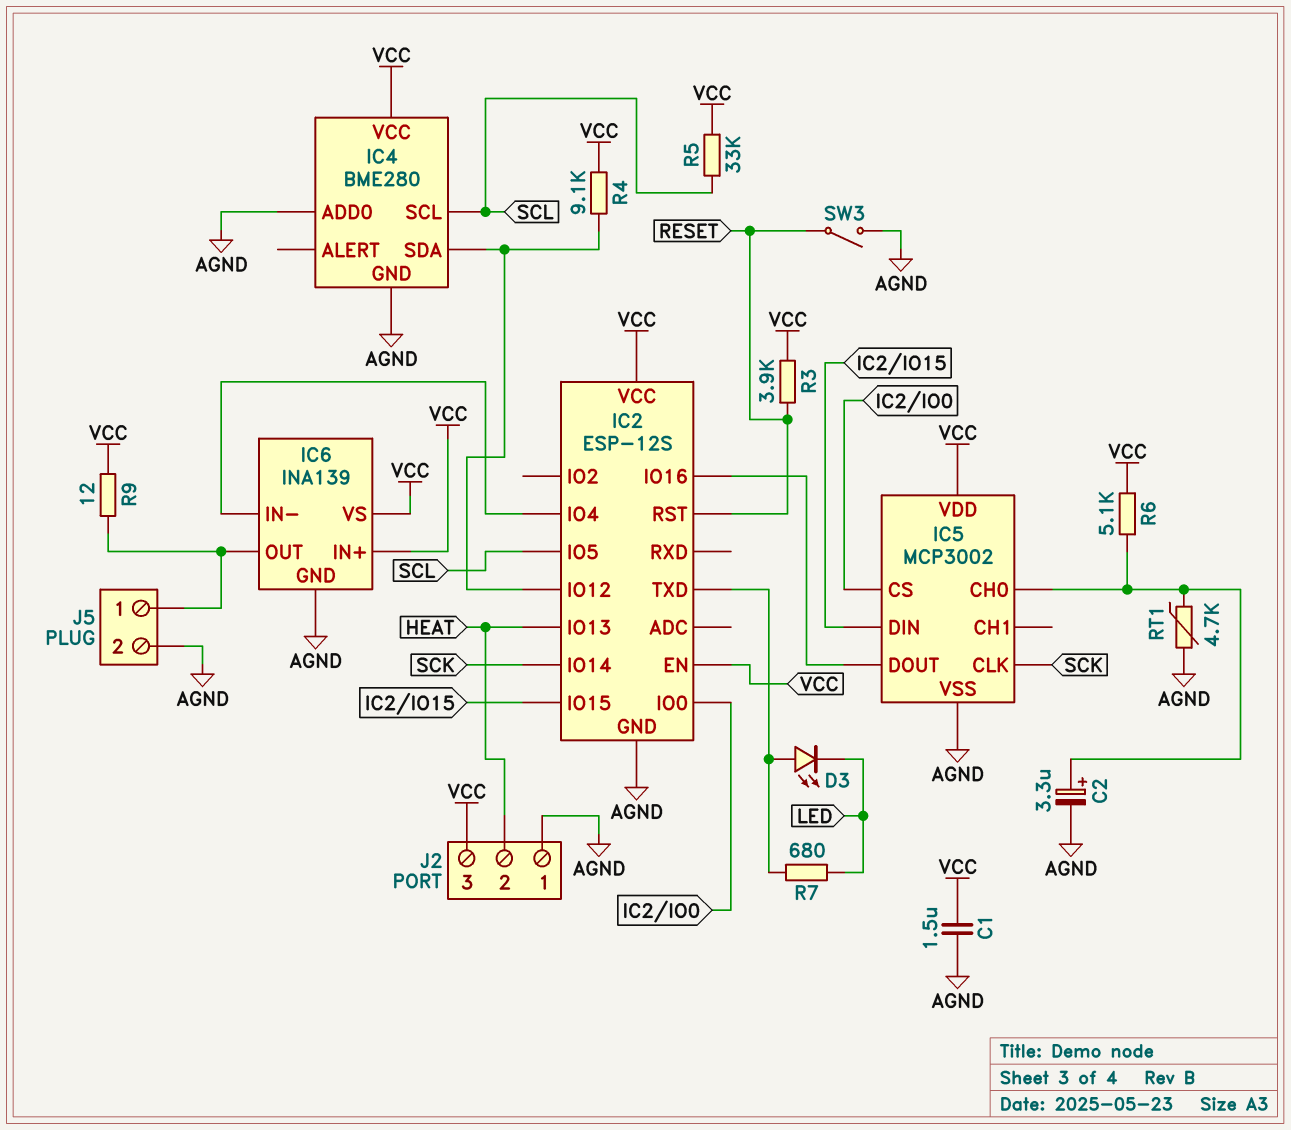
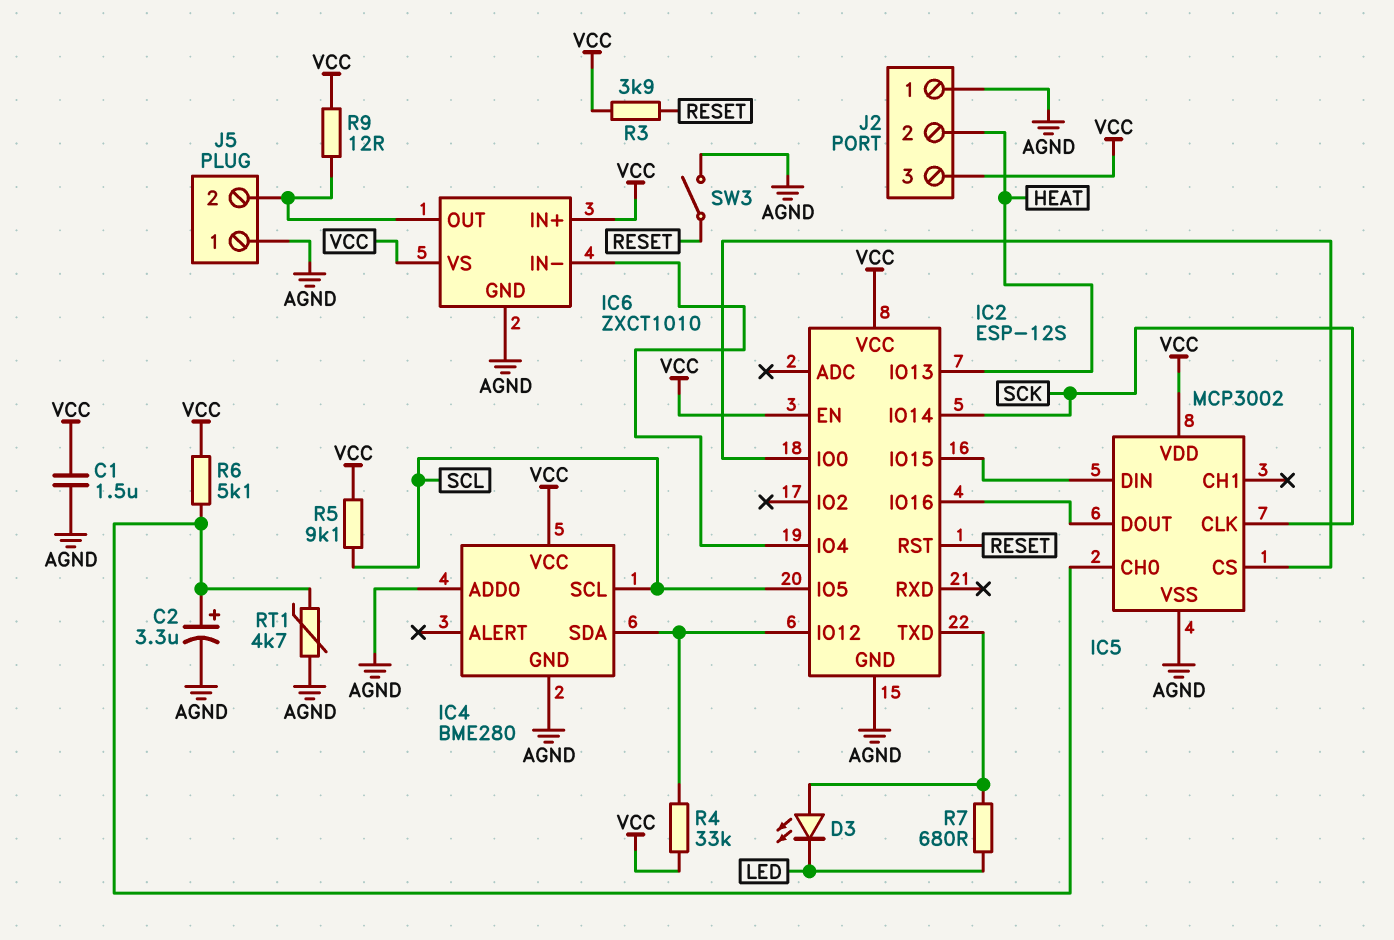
IC6: INA139 -> ZXCT1010
J5 pin 1: IC6/OUT -> AGND
J5 pin 2: AGND -> IC6/OUT
R4: 9.1k (IC2/IO12, VCC) -> 33k (IC2/IO12, VCC)
R5: 33k (SCL, VCC) -> 9.1k (SCL, VCC)

